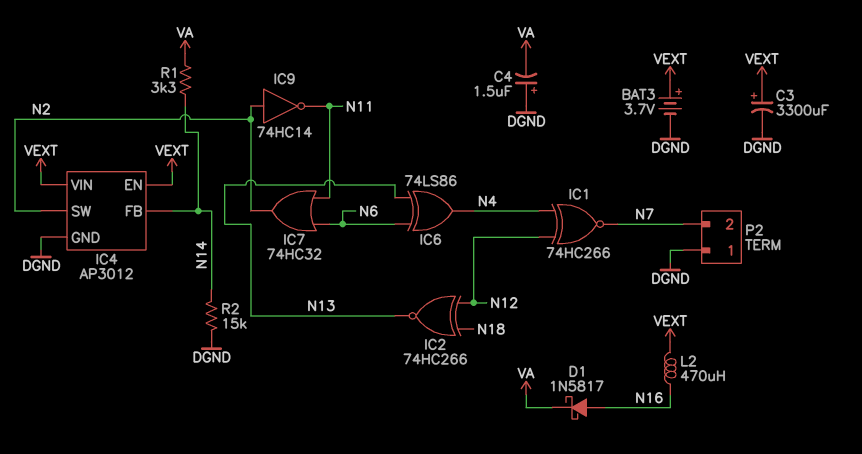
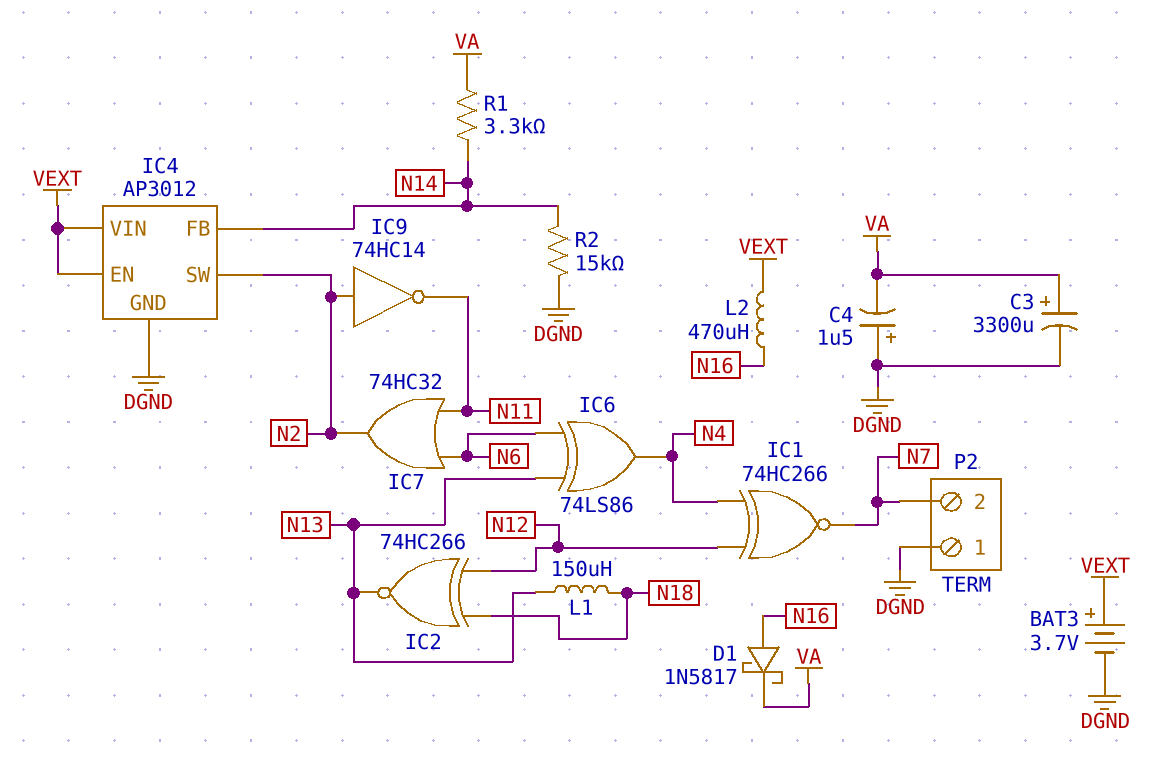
C3: 3300uF (plus VEXT, minus DGND) -> 3300uF (plus VA, minus DGND)
L1: none -> 150uH (N13, N18)

